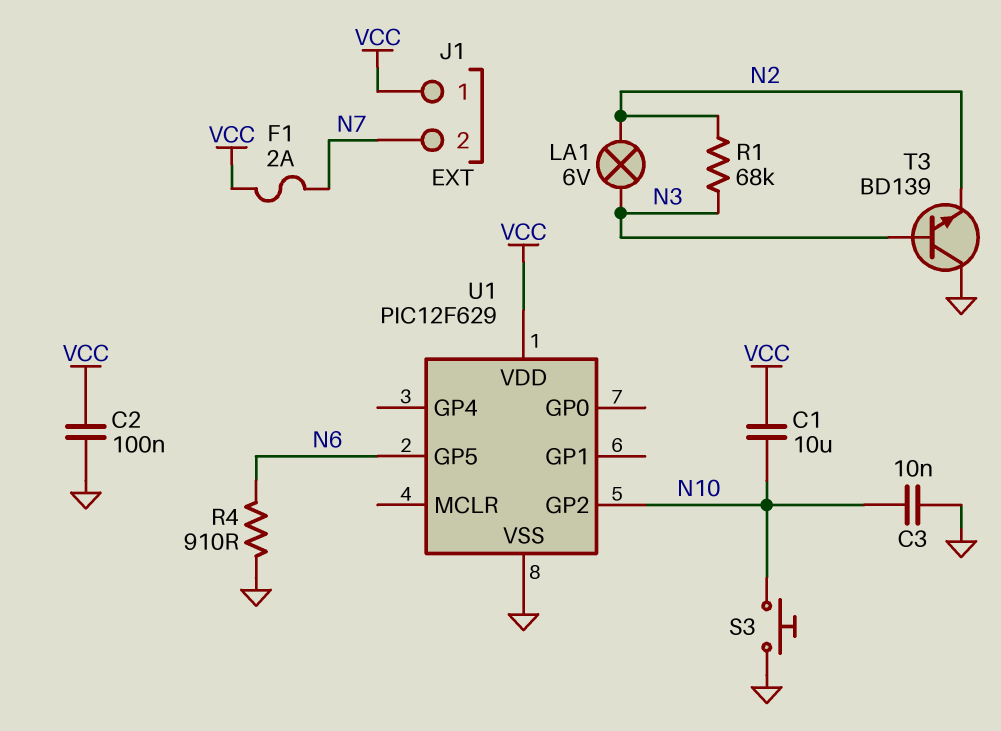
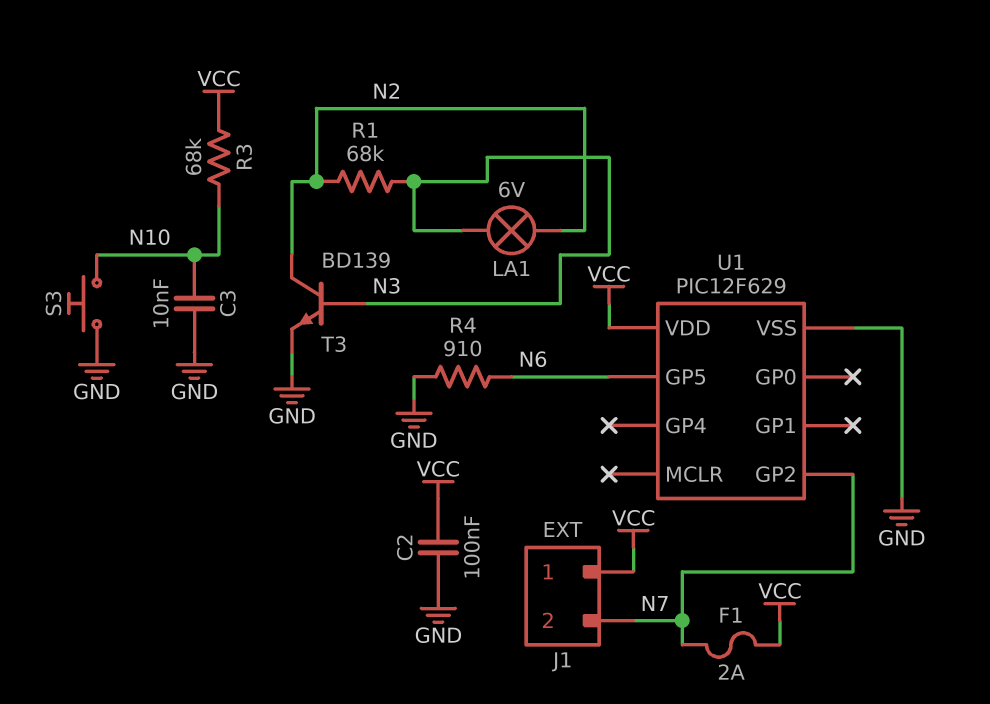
C1: 10uF (N10, VCC) -> none
R3: none -> 68k (N10, VCC)
T3: NPN BD139 (B N3, C GND, E N2) -> NPN BD139 (B N3, C N2, E GND)
U1 pin GP2: N10 -> N7

